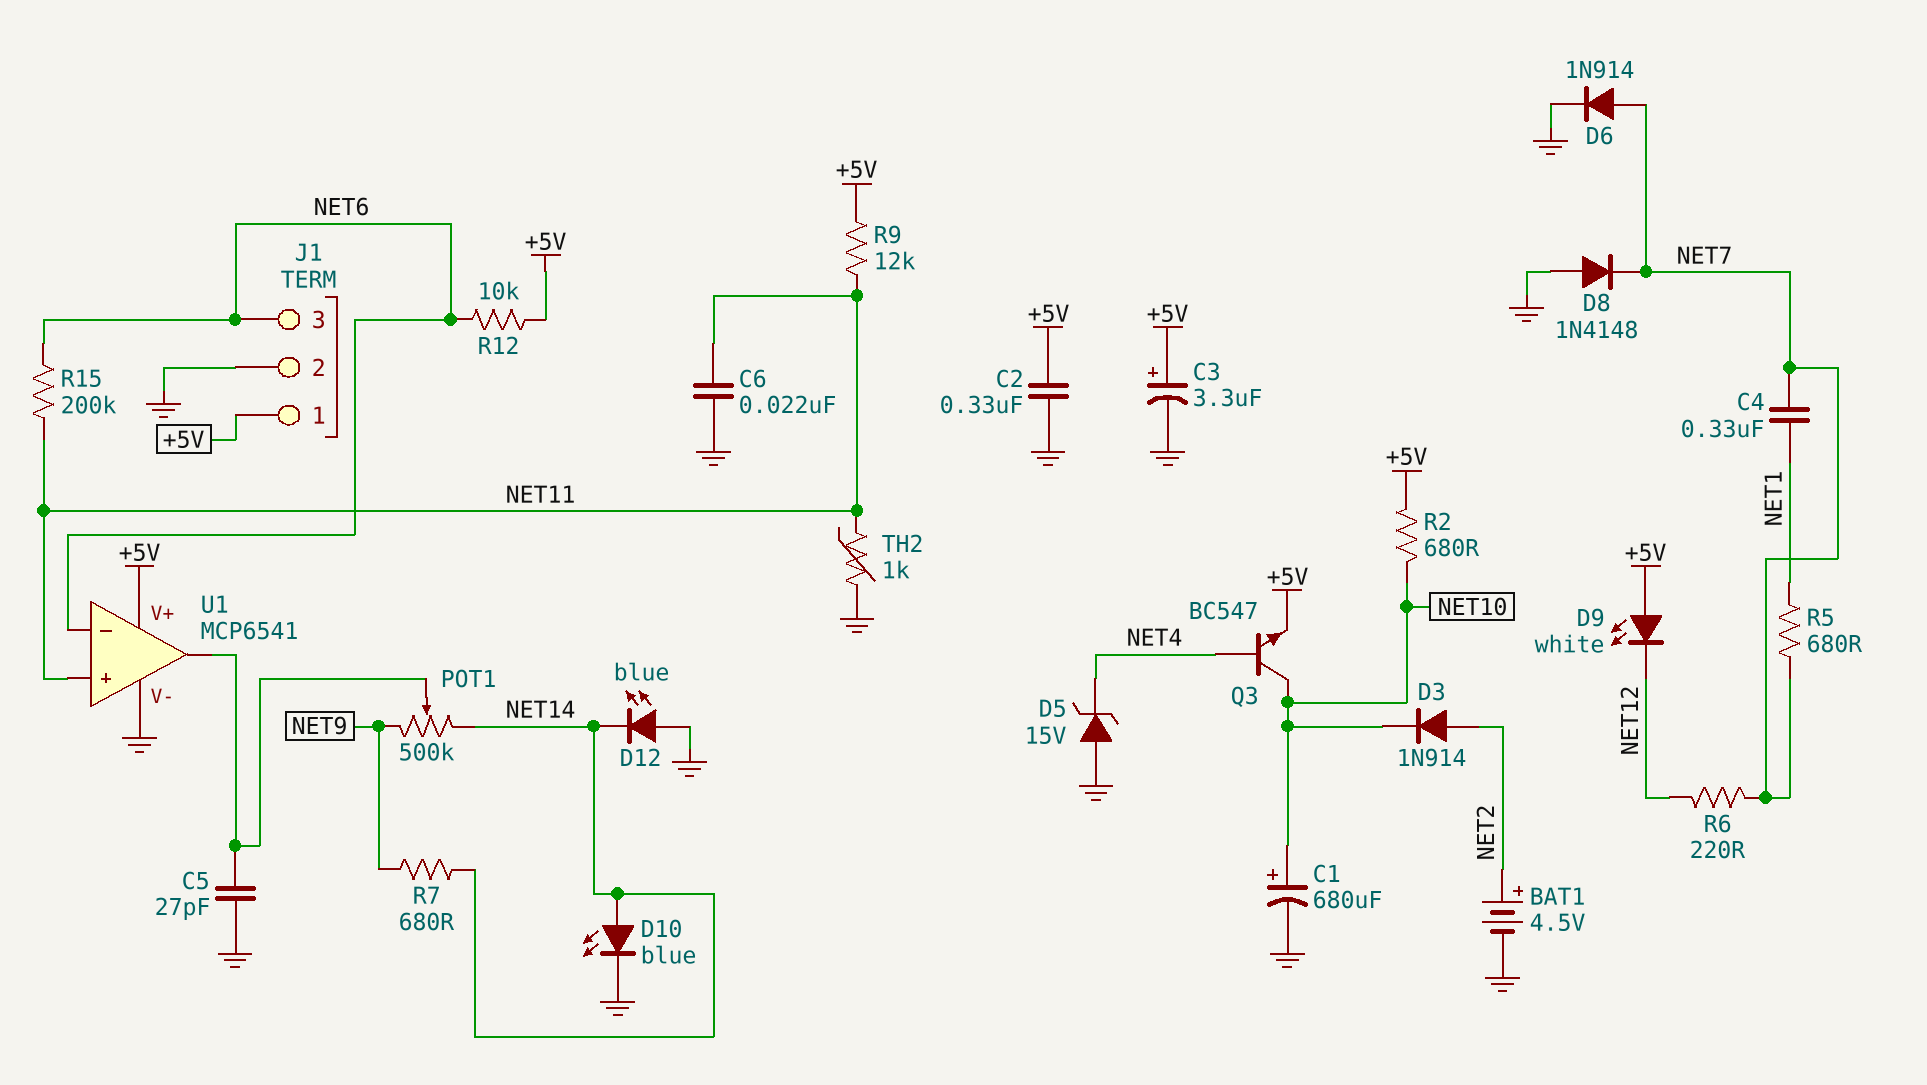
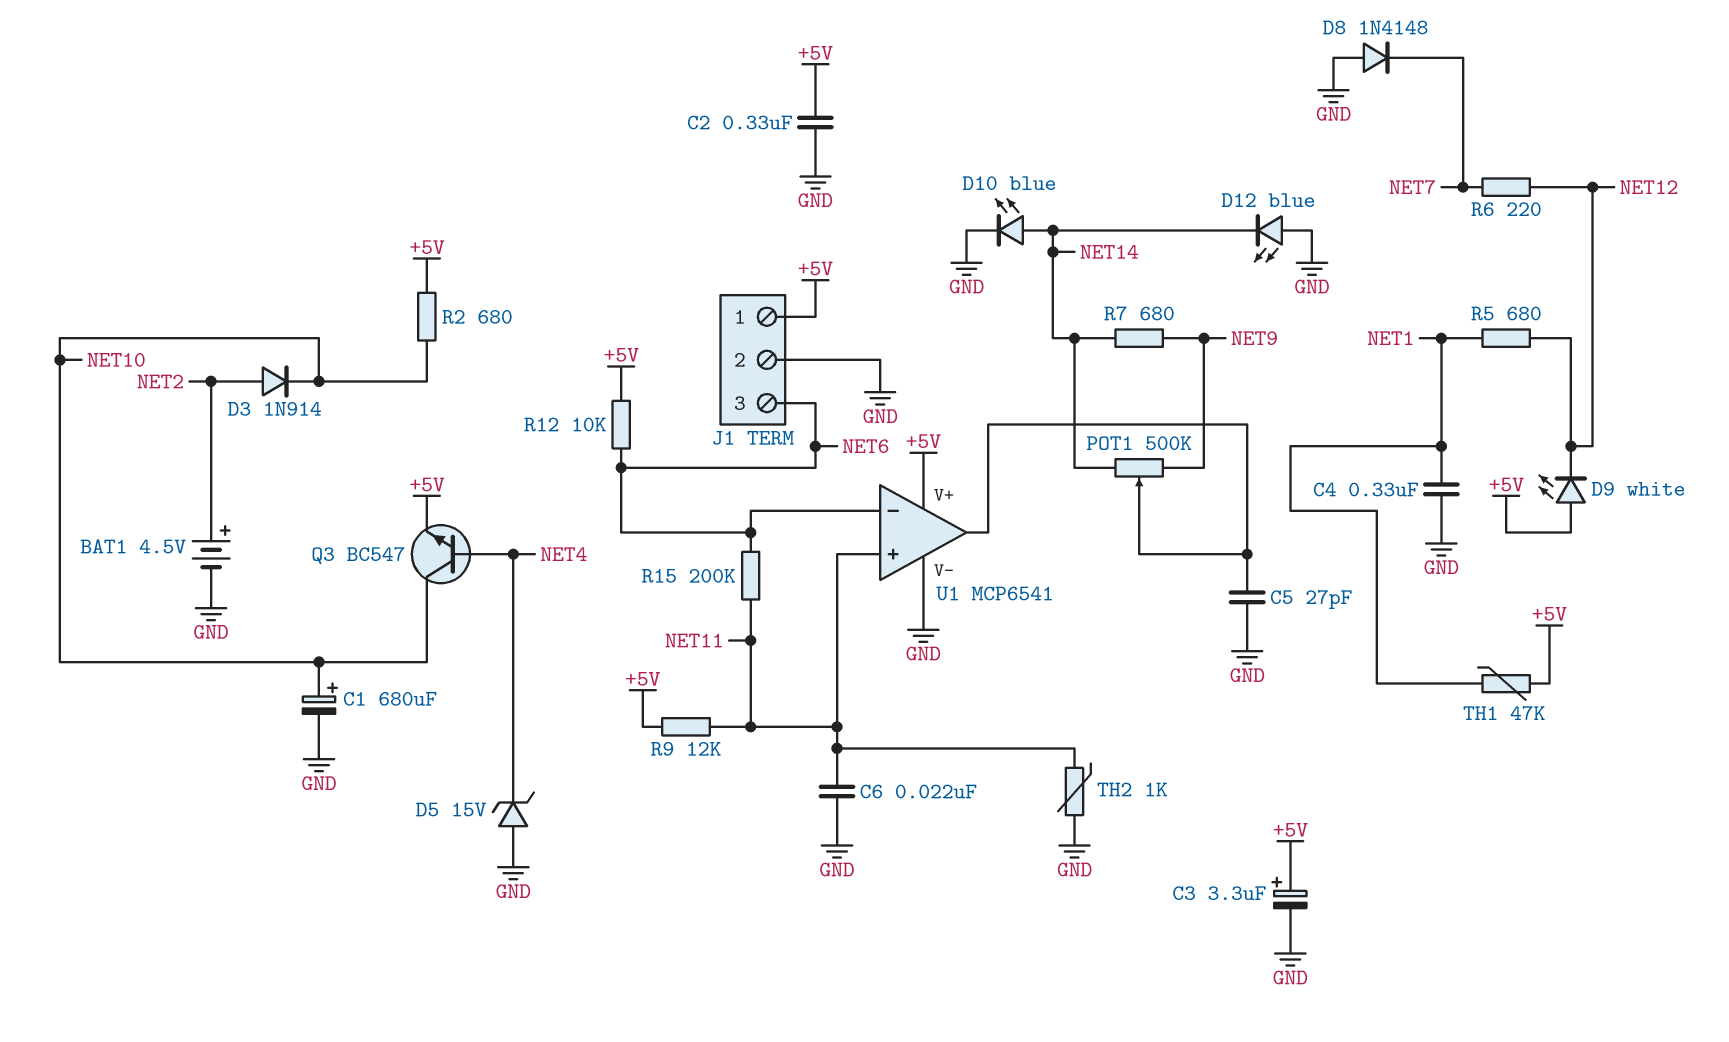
C4: 330nF (NET1, NET7) -> 330nF (GND, NET1)
D6: diode 1N914 (A NET7, K GND) -> none
R5: 680 (NET1, NET7) -> 680 (NET1, NET12)
TH1: none -> 47k (+5V, NET1)

